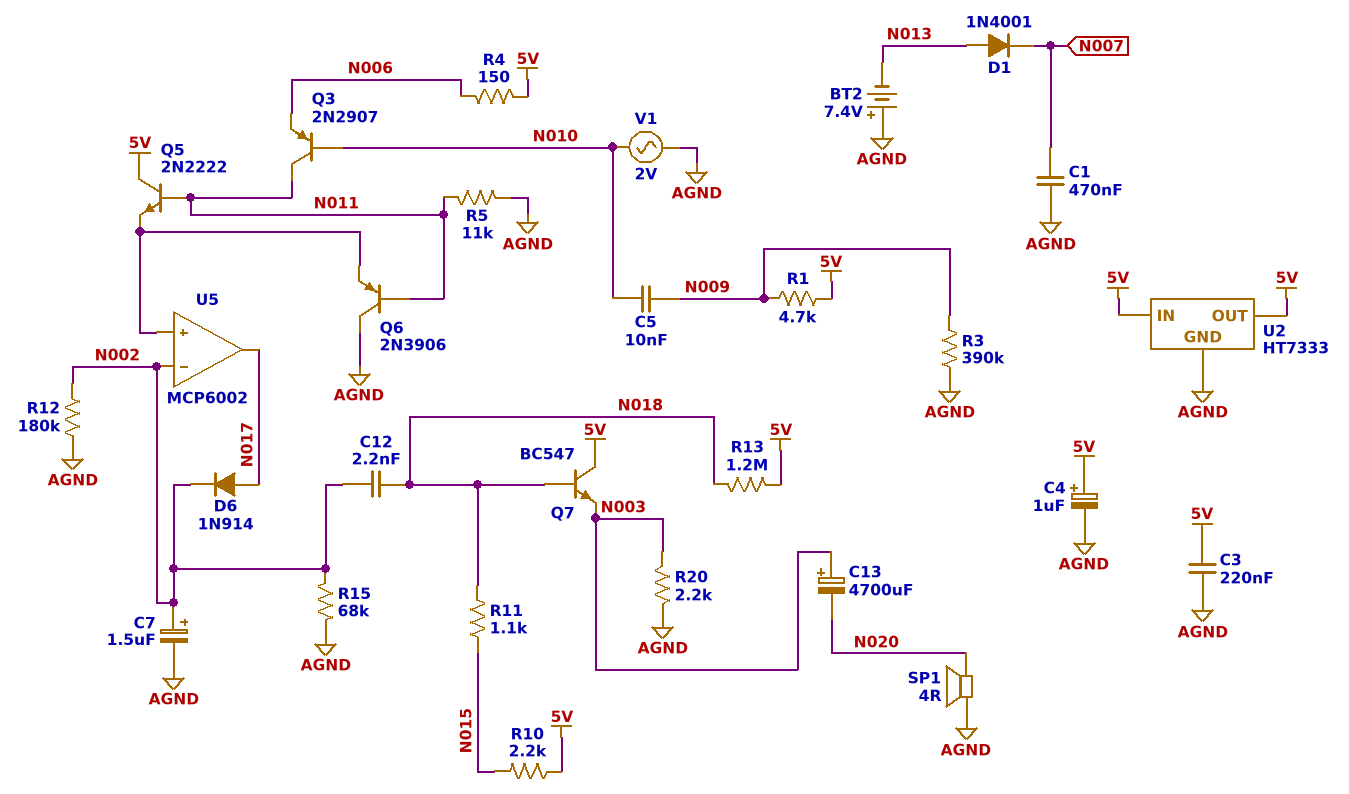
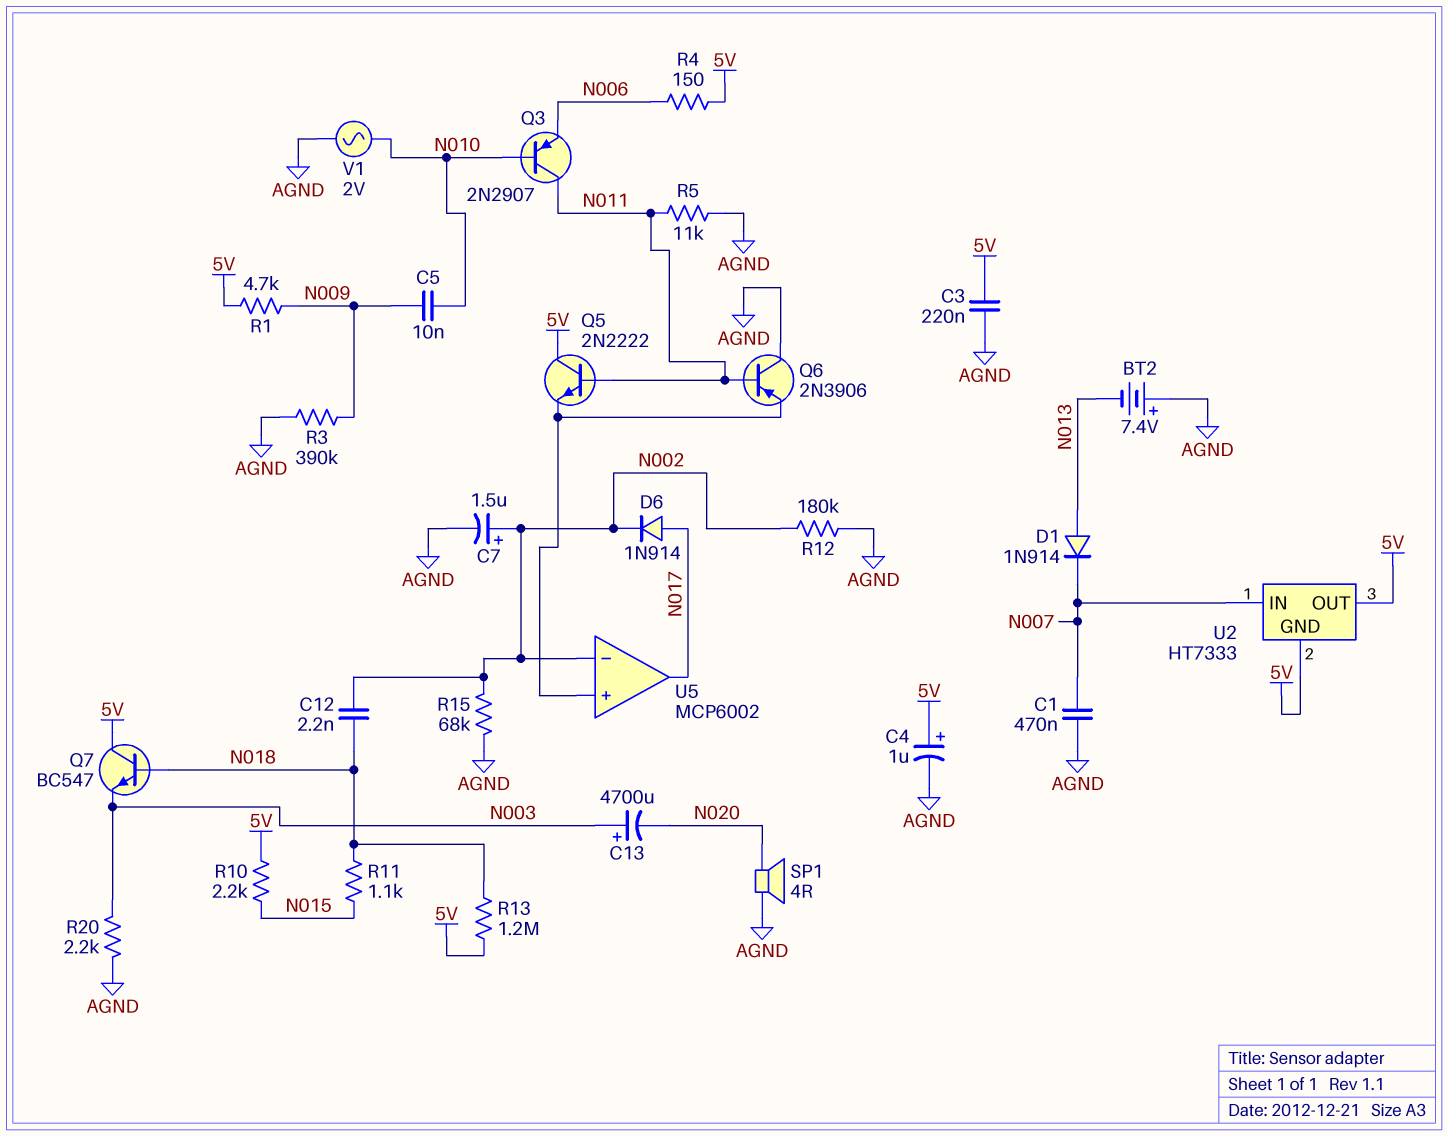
D1: diode 1N4001 (A N013, K N007) -> diode 1N914 (A N013, K N007)
U2 pin GND: AGND -> 5V
U2 pin IN: 5V -> N007

